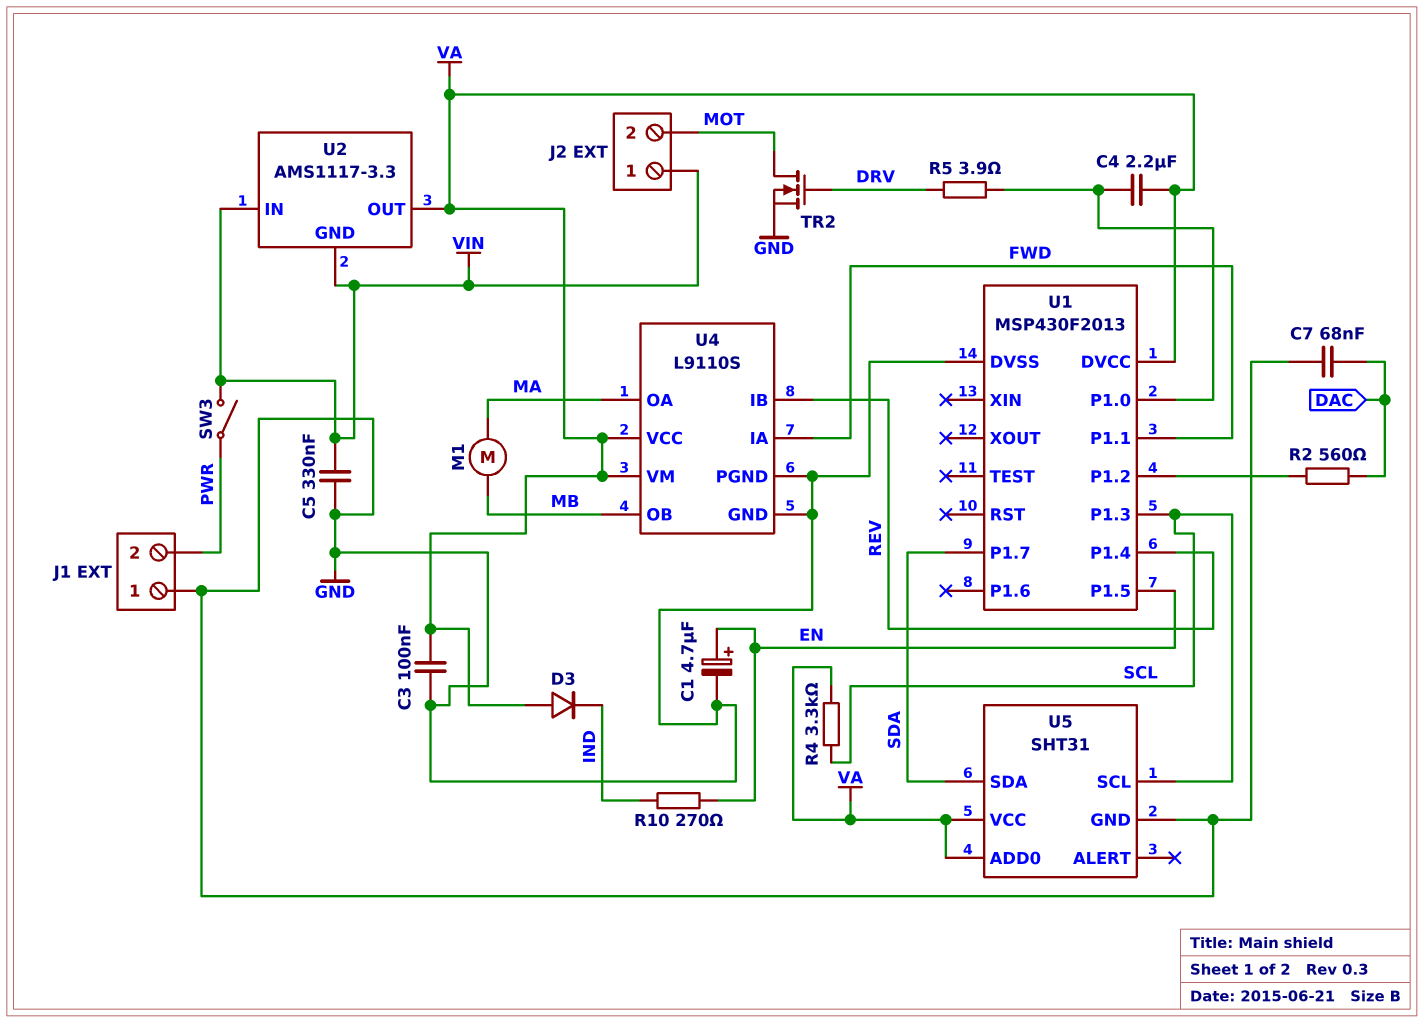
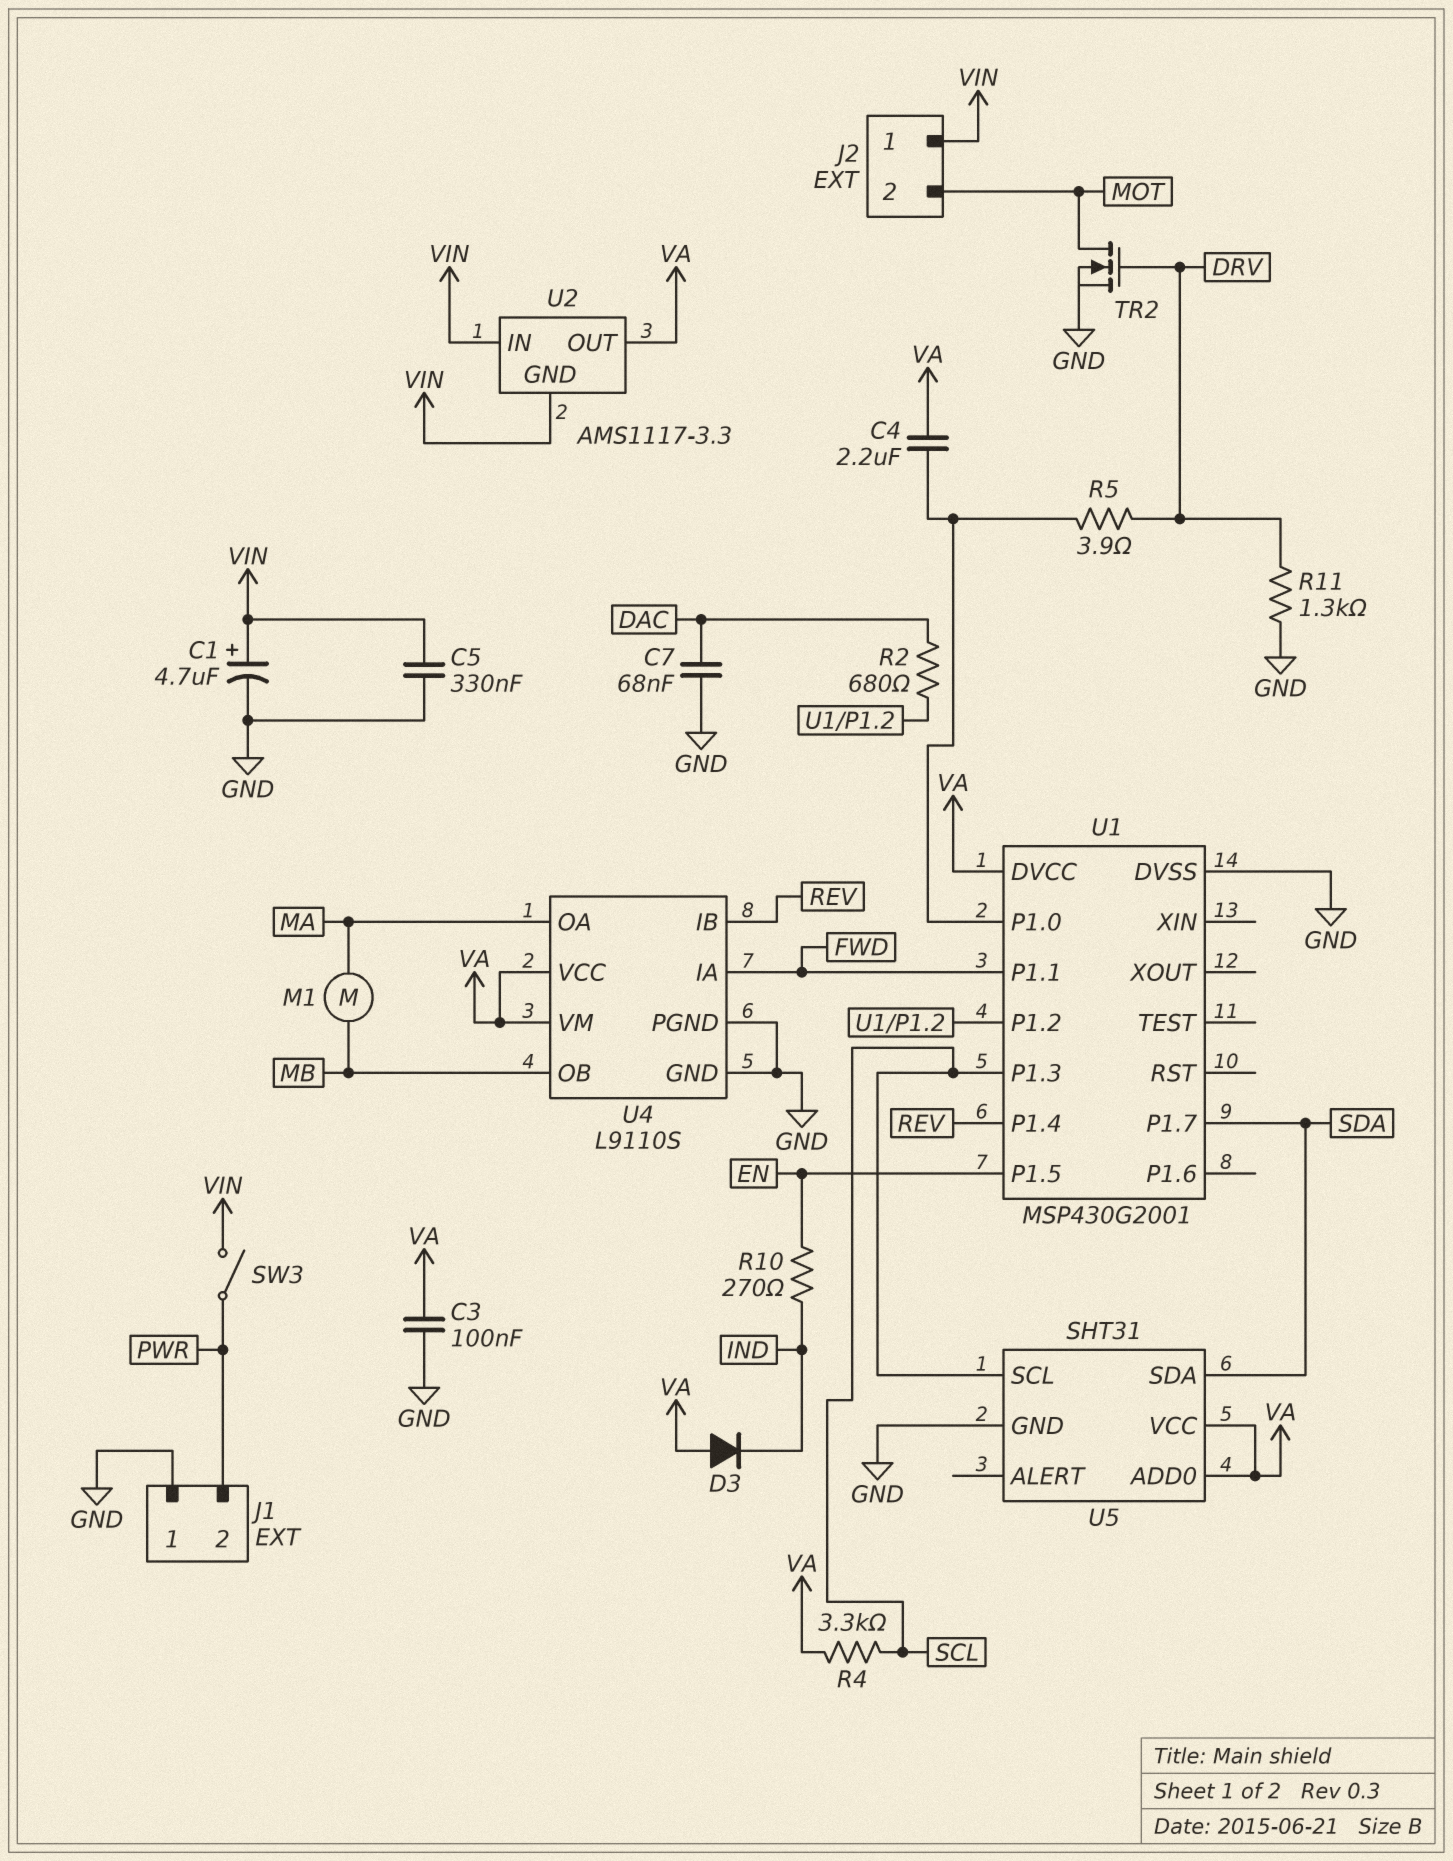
C1: 4.7uF (plus EN, minus GND) -> 4.7uF (plus VIN, minus GND)
R2: 560 (DAC, U1/P1.2) -> 680 (DAC, U1/P1.2)
R11: none -> 1.3k (DRV, GND)
U1: MSP430F2013 -> MSP430G2001

